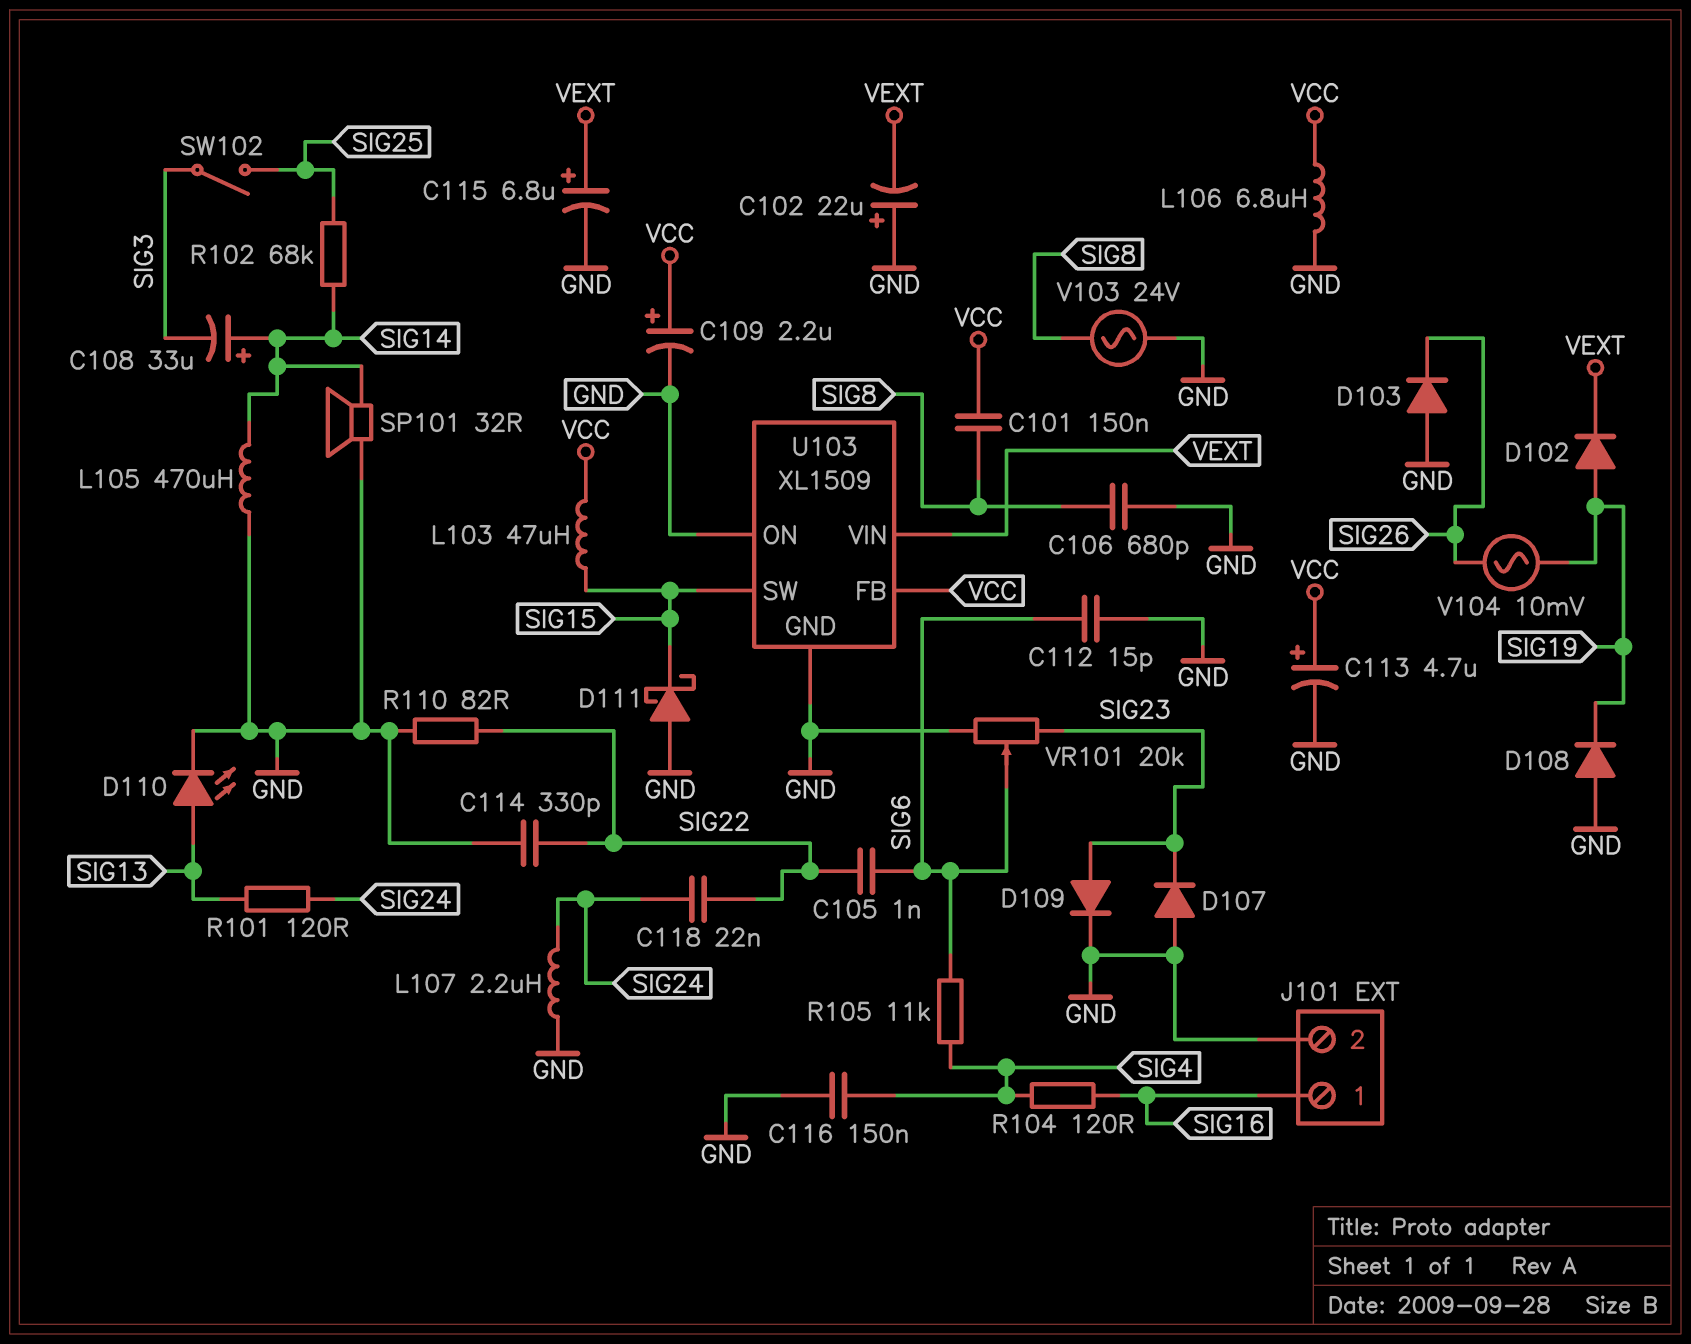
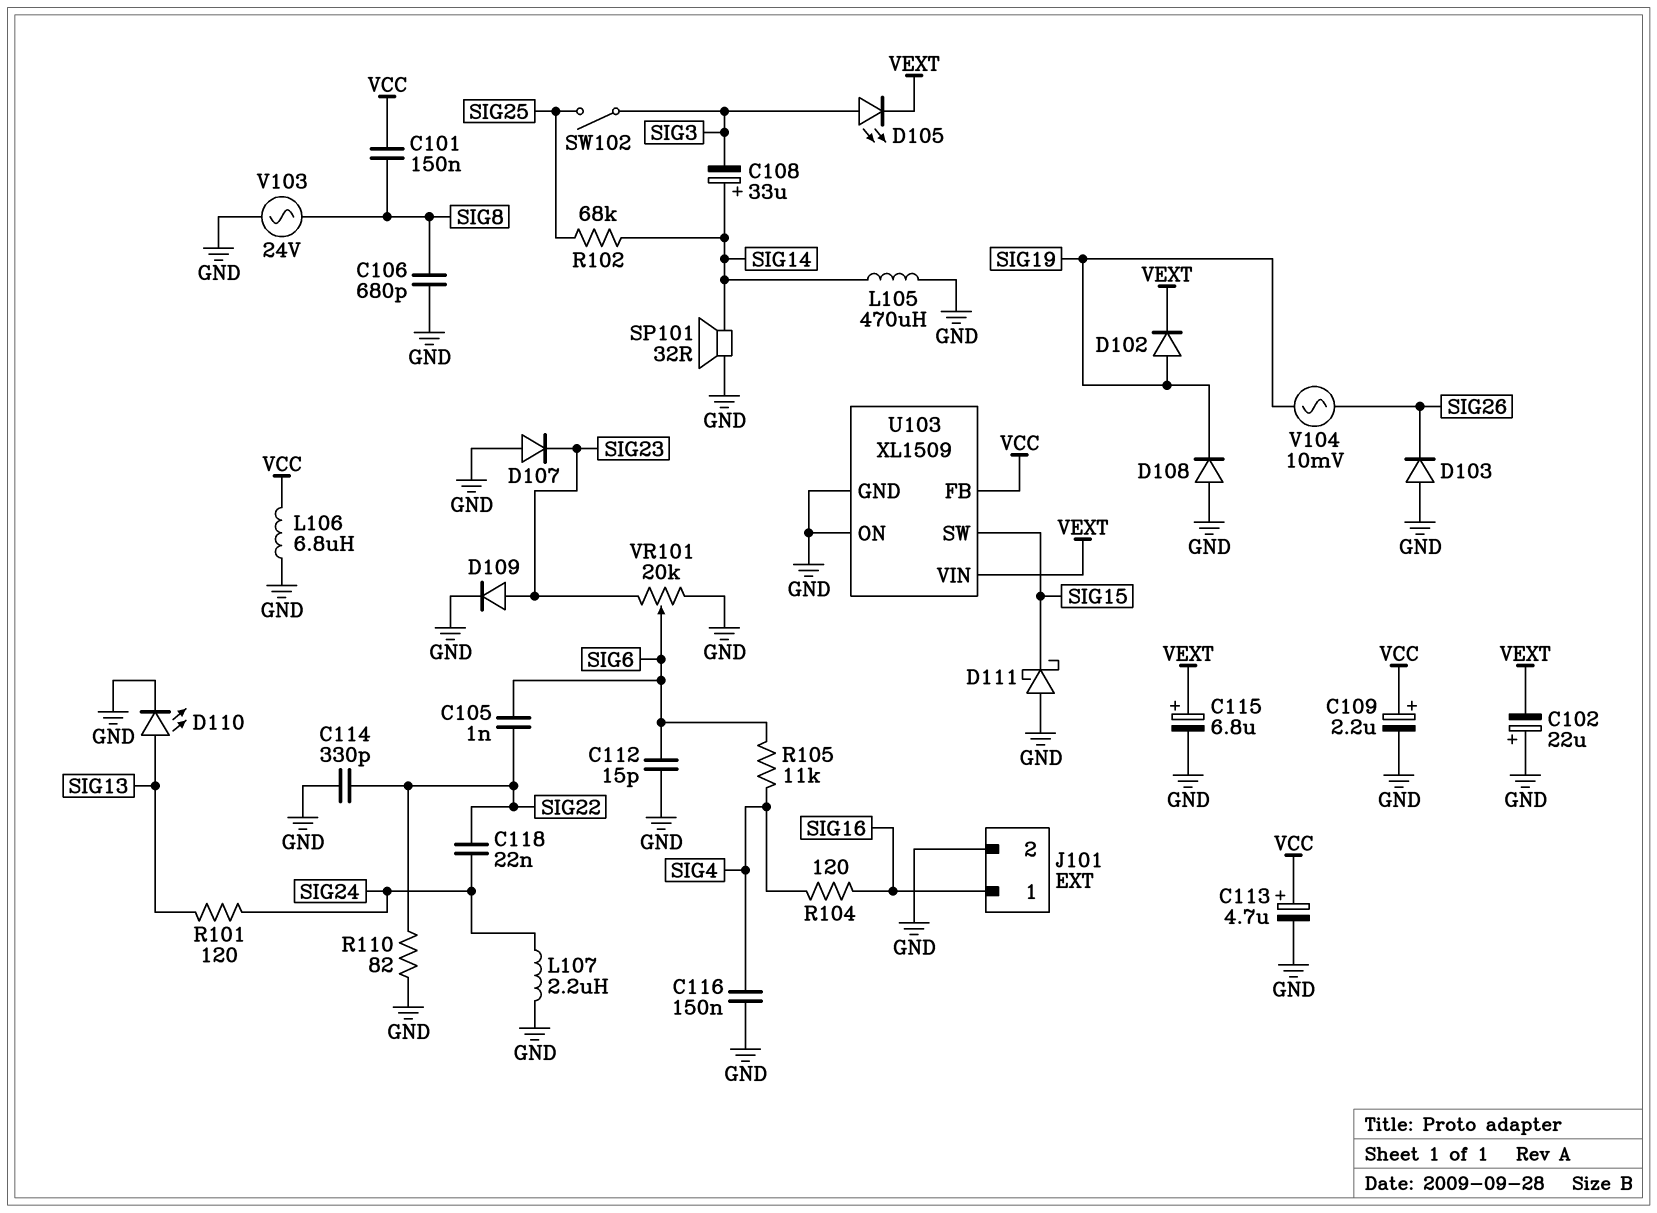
D105: none -> LED (A SIG3, K VEXT)
L103: 47uH (SIG15, VCC) -> none

